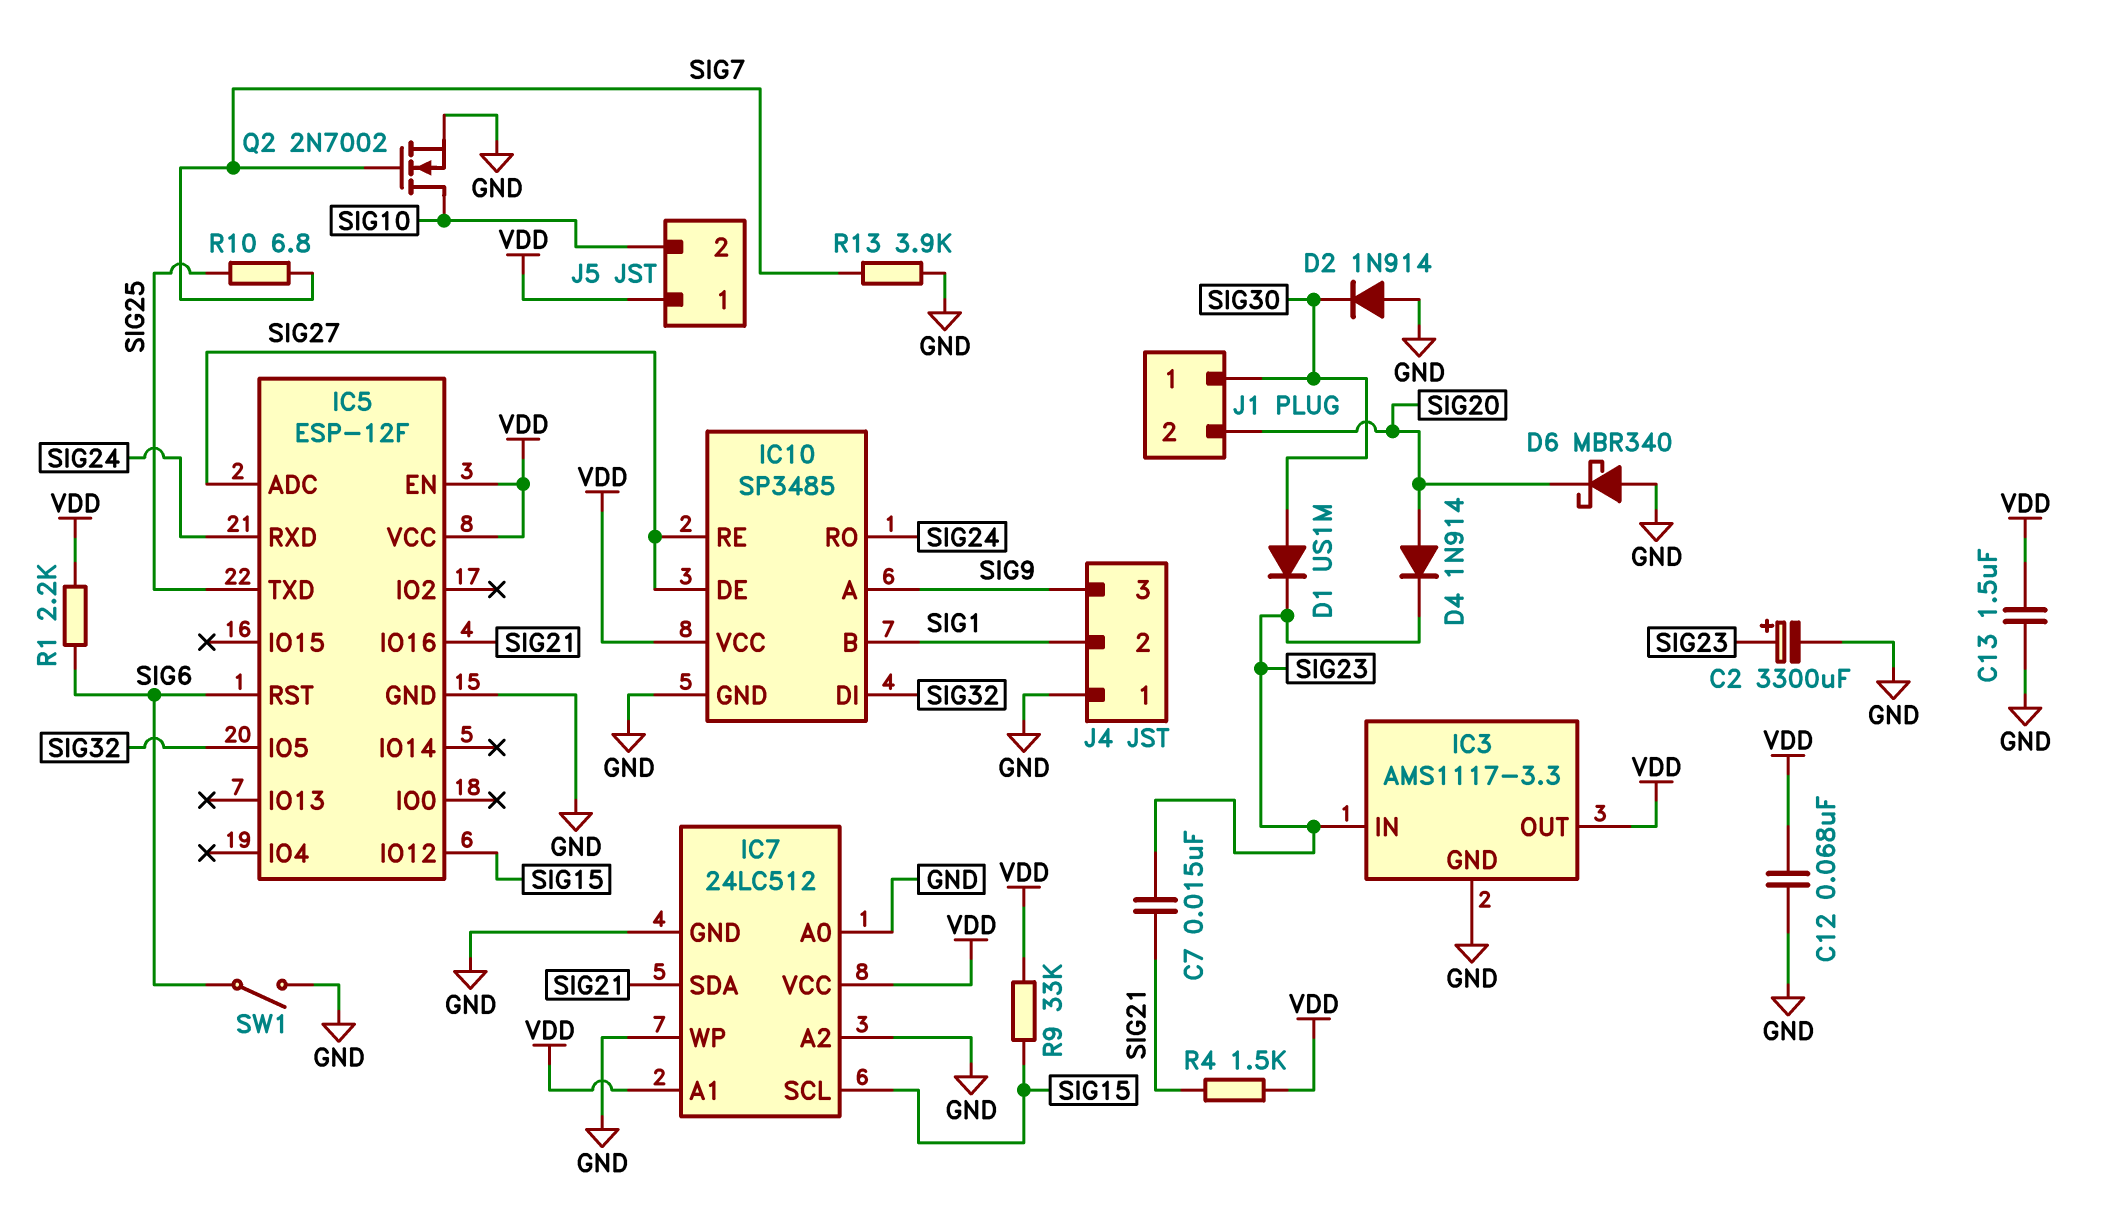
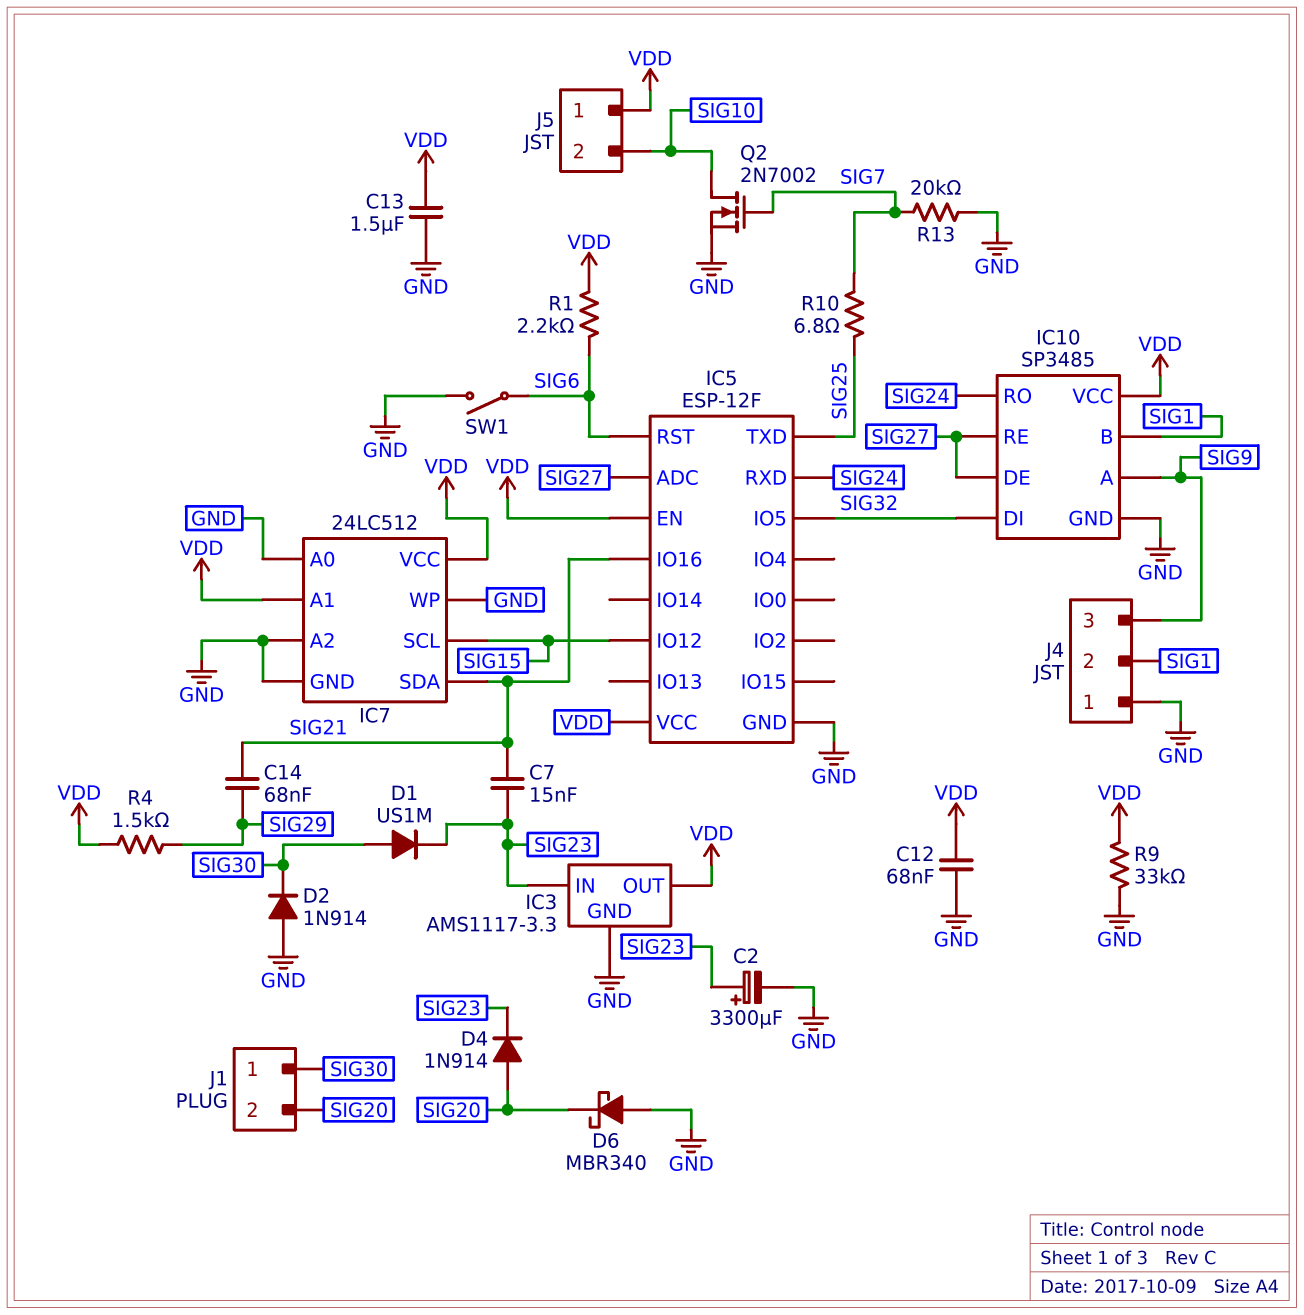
C14: none -> 68nF (SIG21, SIG29)
R4: 1.5k (SIG21, VDD) -> 1.5k (SIG29, VDD)
R9: 33k (SIG15, VDD) -> 33k (GND, VDD)
R13: 3.9k (GND, SIG7) -> 20k (GND, SIG7)

